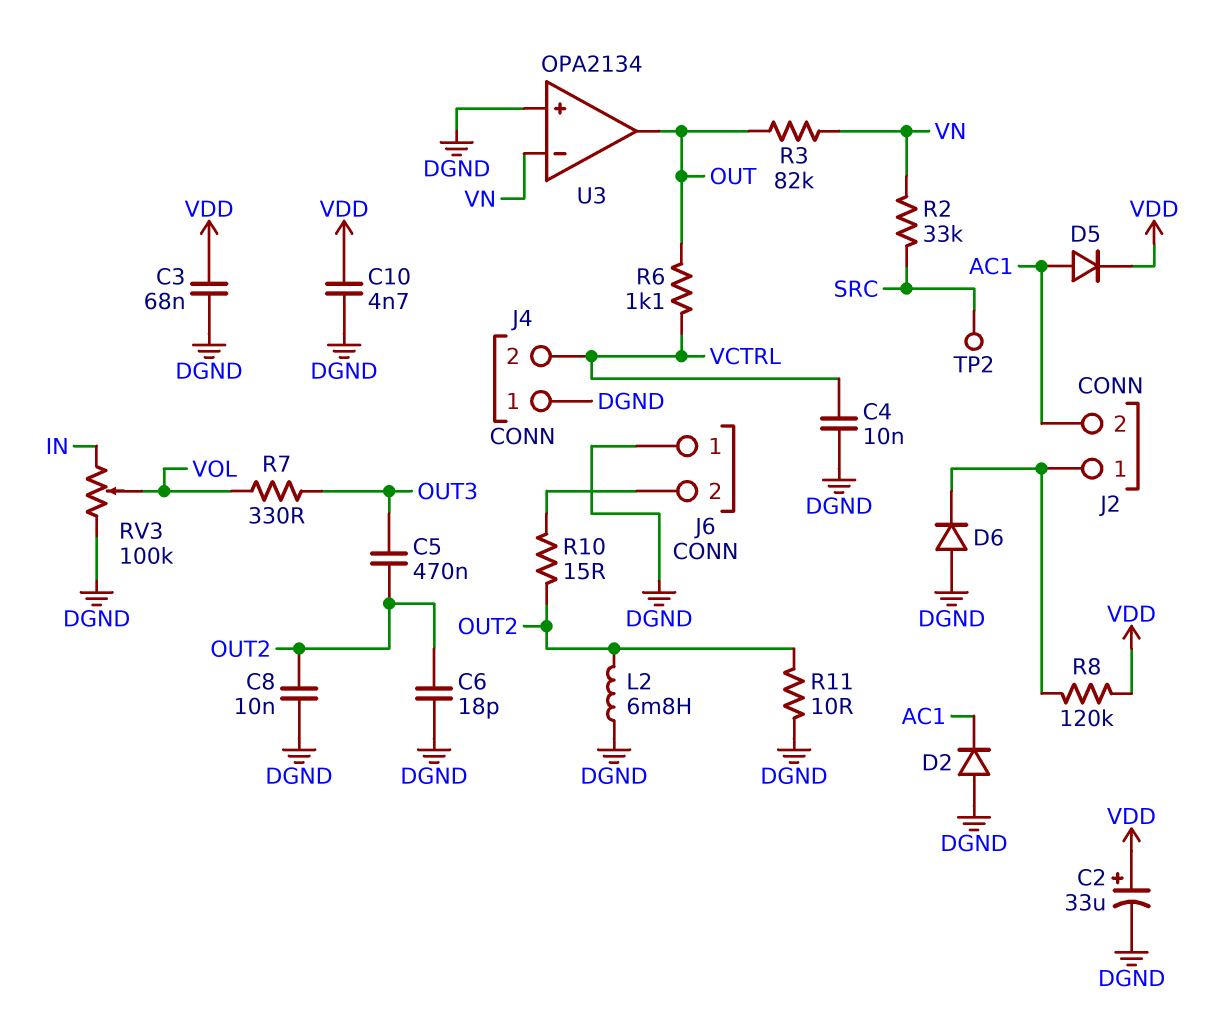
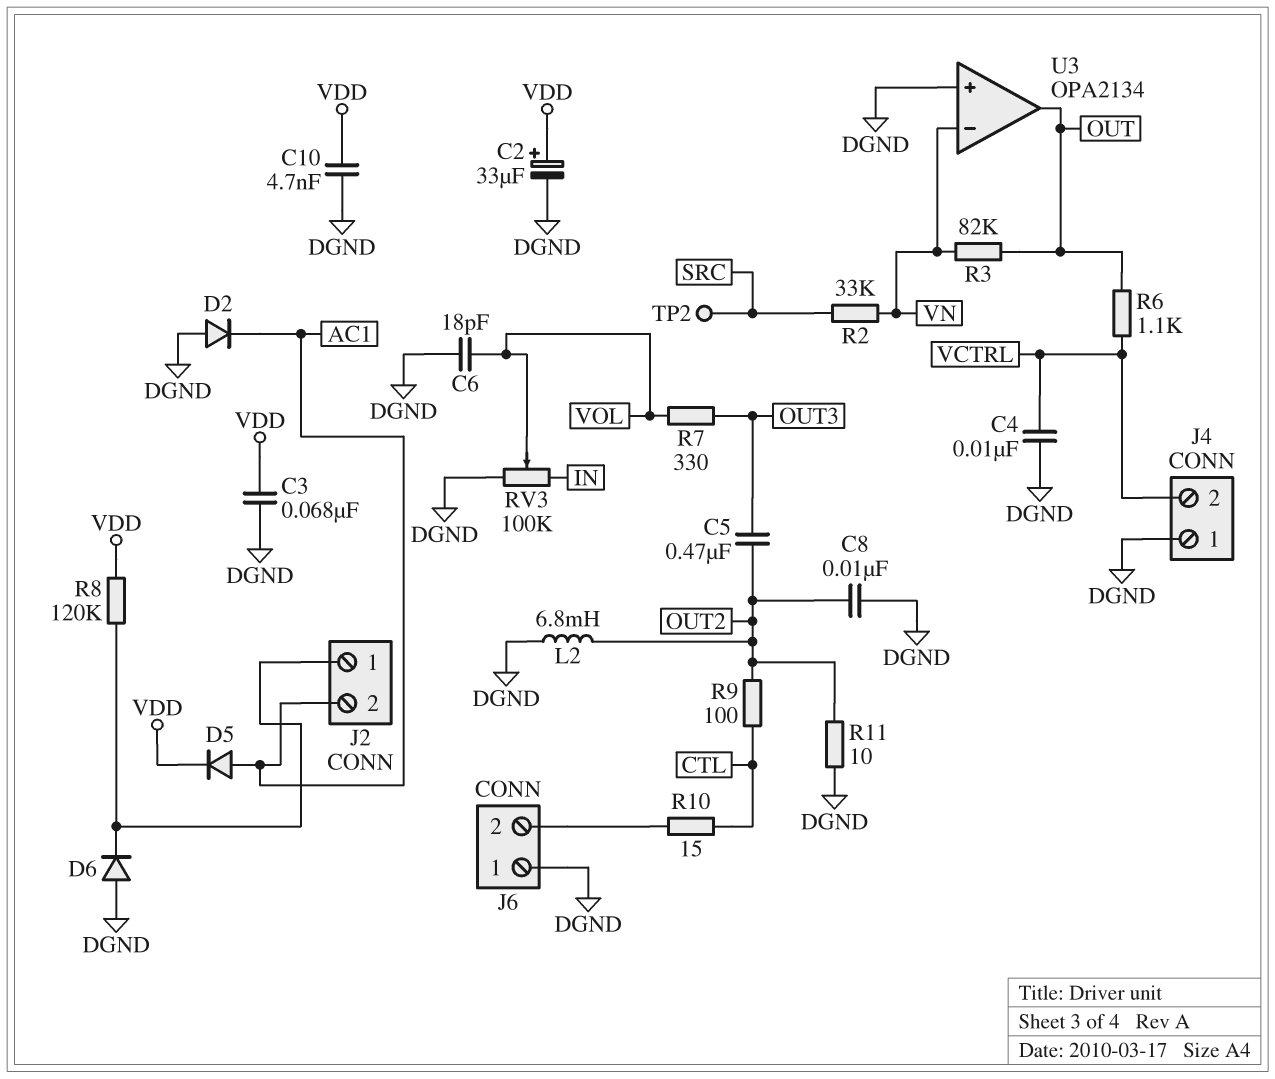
C6: 18pF (DGND, OUT2) -> 18pF (DGND, VOL)
R9: none -> 100 (CTL, OUT2)
R10: 15 (J6/2, OUT2) -> 15 (CTL, J6/2)

